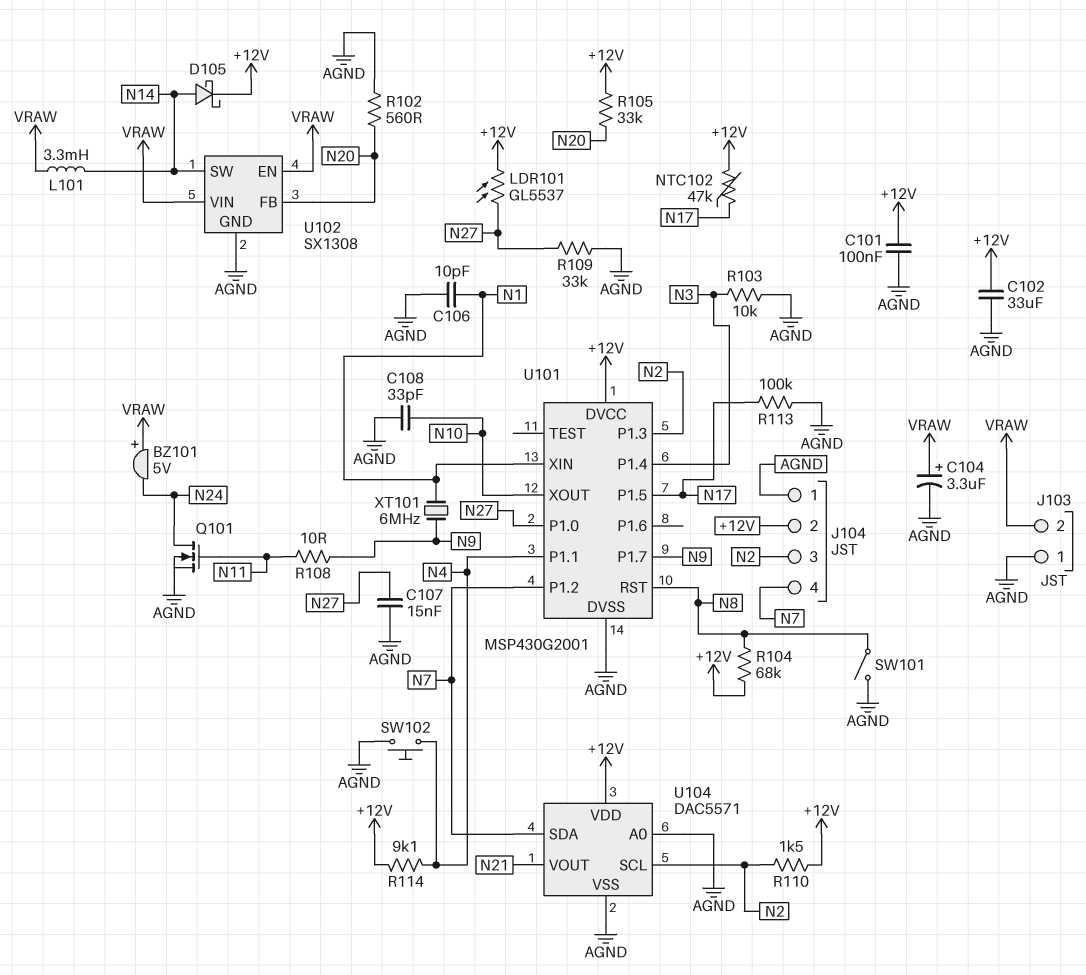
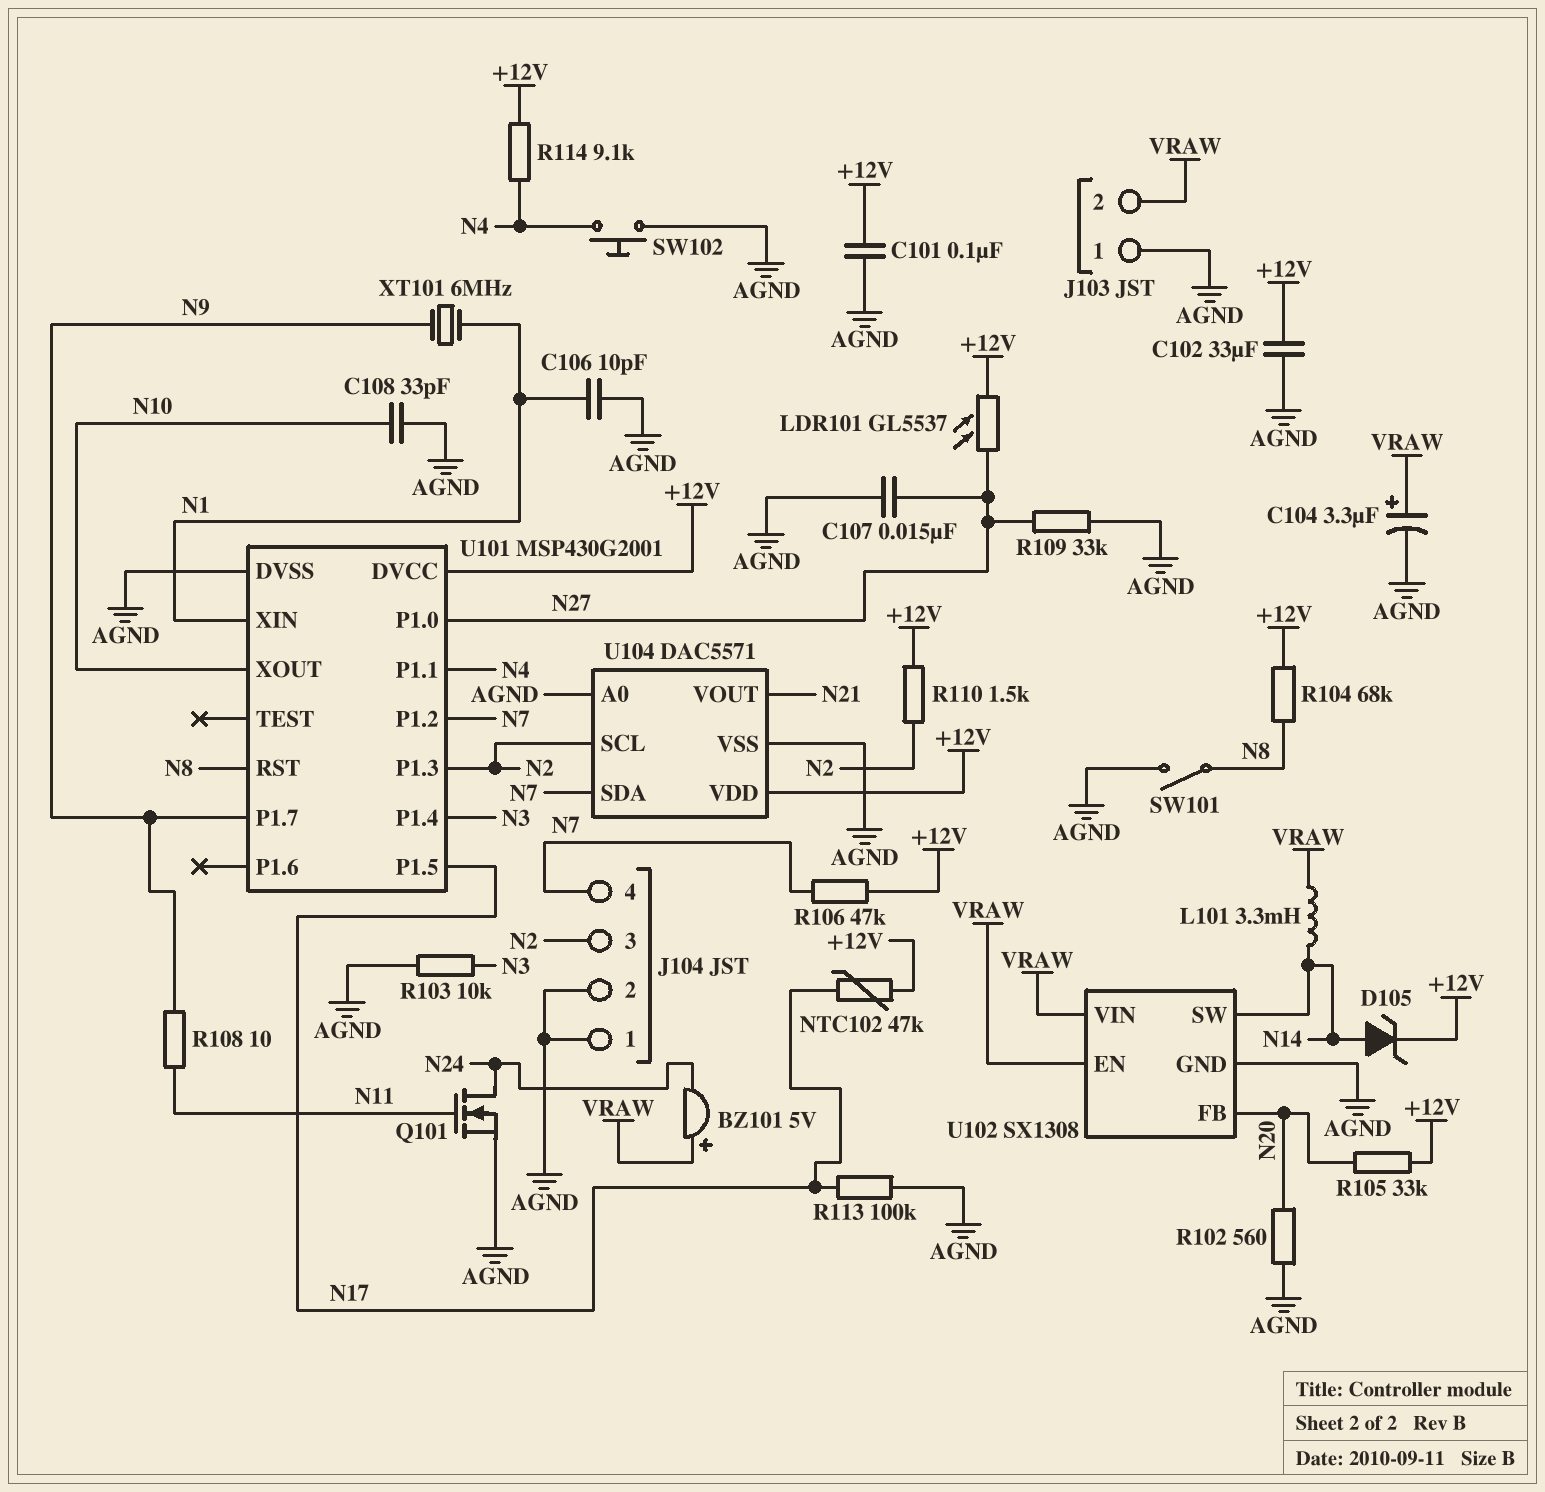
D105: schottky (A N14, K +12V) -> zener (A N14, K +12V)
J104 pin 2: +12V -> AGND
R106: none -> 47k (+12V, N7)

